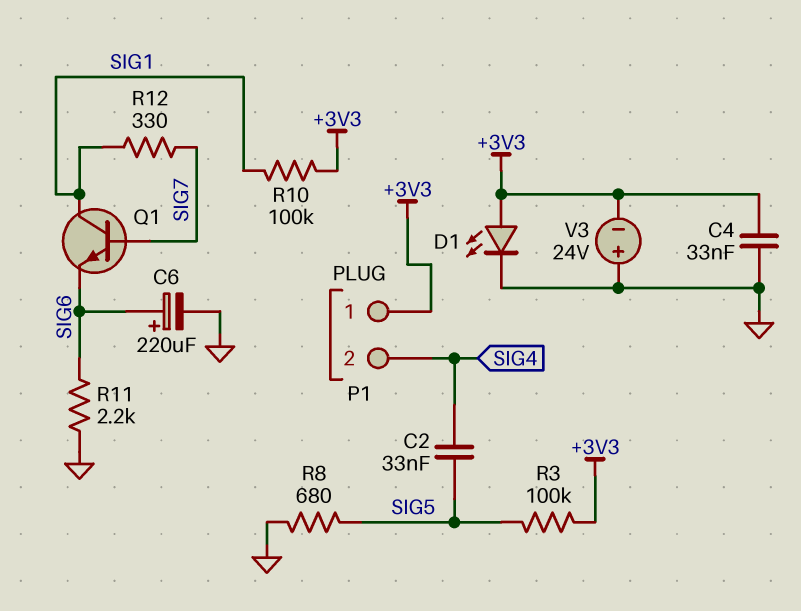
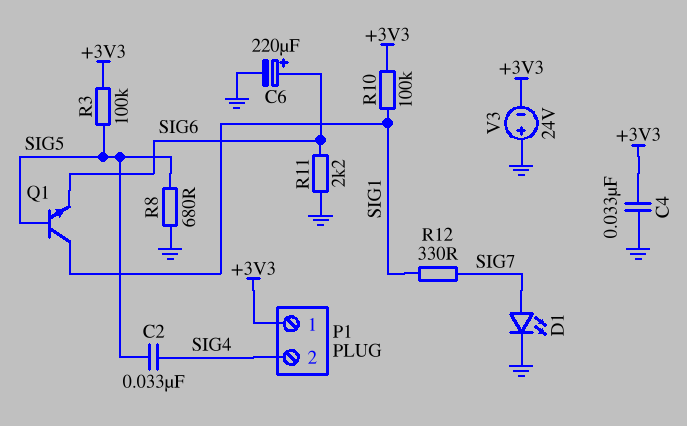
D1: LED (A +3V3, K GND) -> LED (A SIG7, K GND)
Q1: NPN (B SIG7, C SIG1, E SIG6) -> NPN (B SIG5, C SIG1, E SIG6)

